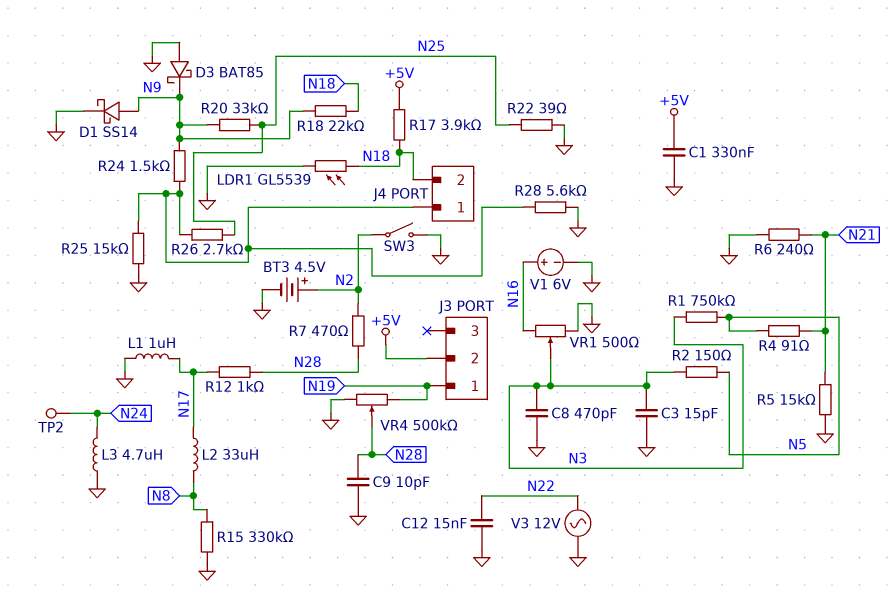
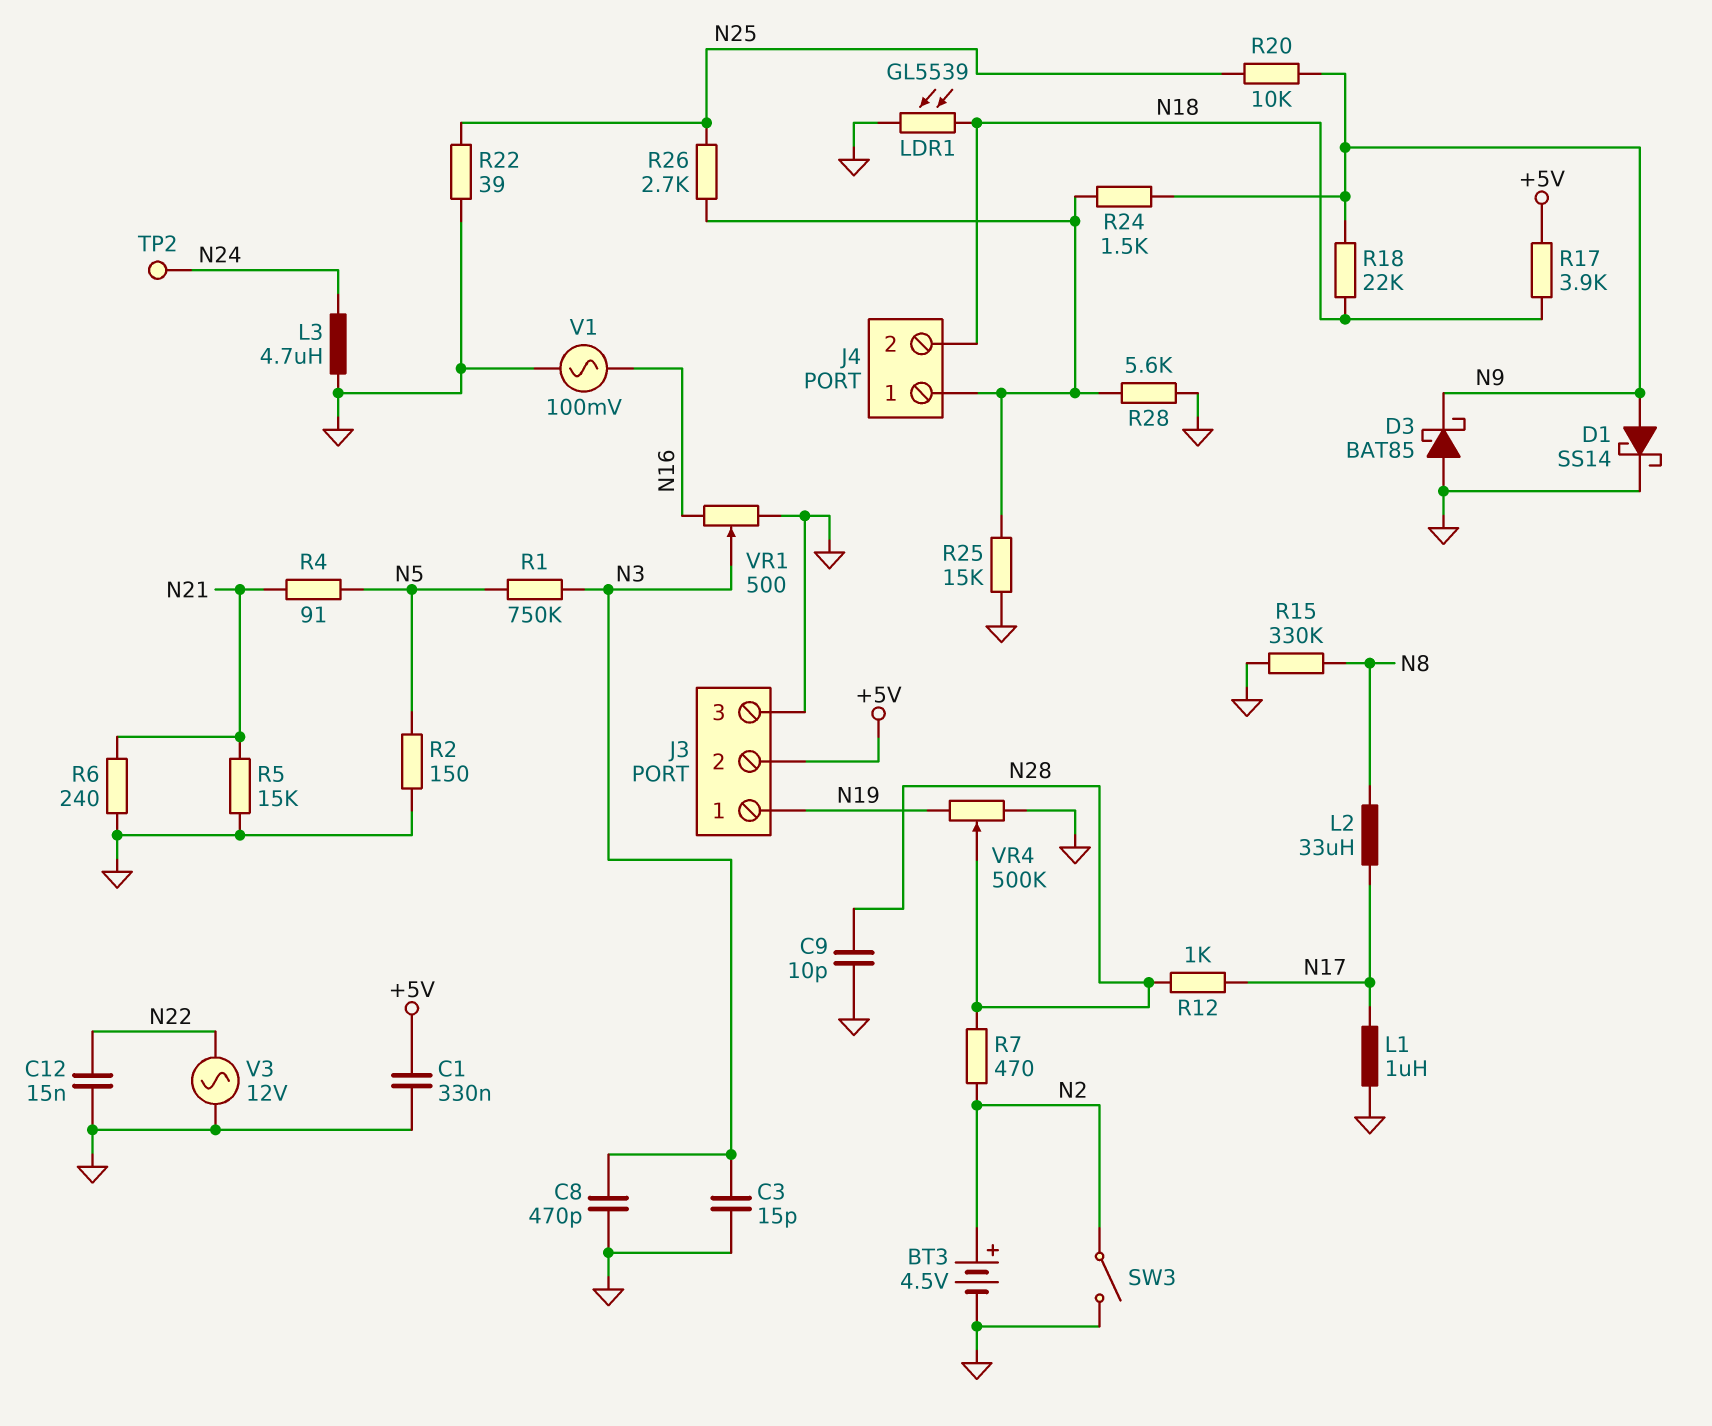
J3 pin 3: none -> GND
R2: 150 (N3, N5) -> 150 (GND, N5)
R20: 33k (N9, N25) -> 10k (N9, N25)
V1: 6V (plus N16, minus GND) -> AC 100mV (GND, N16)

